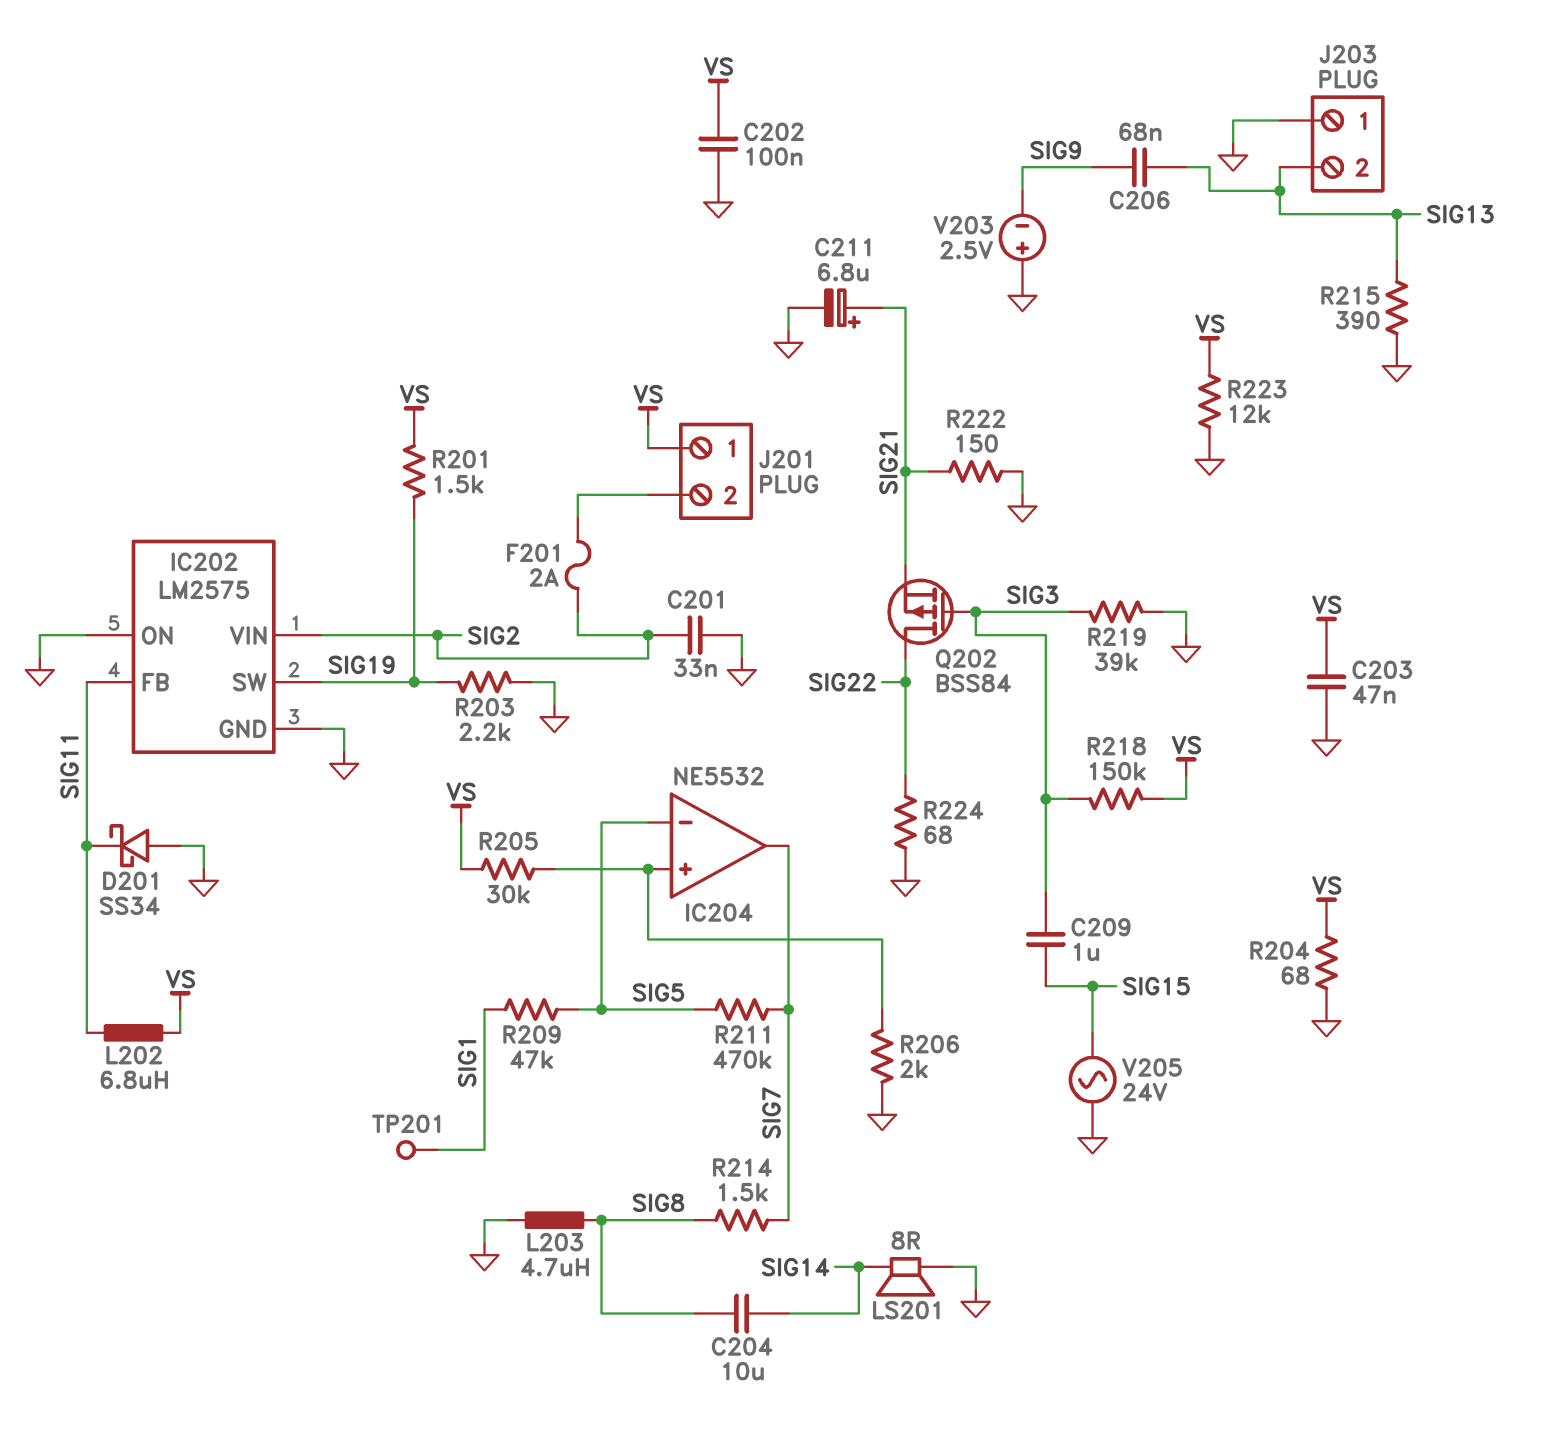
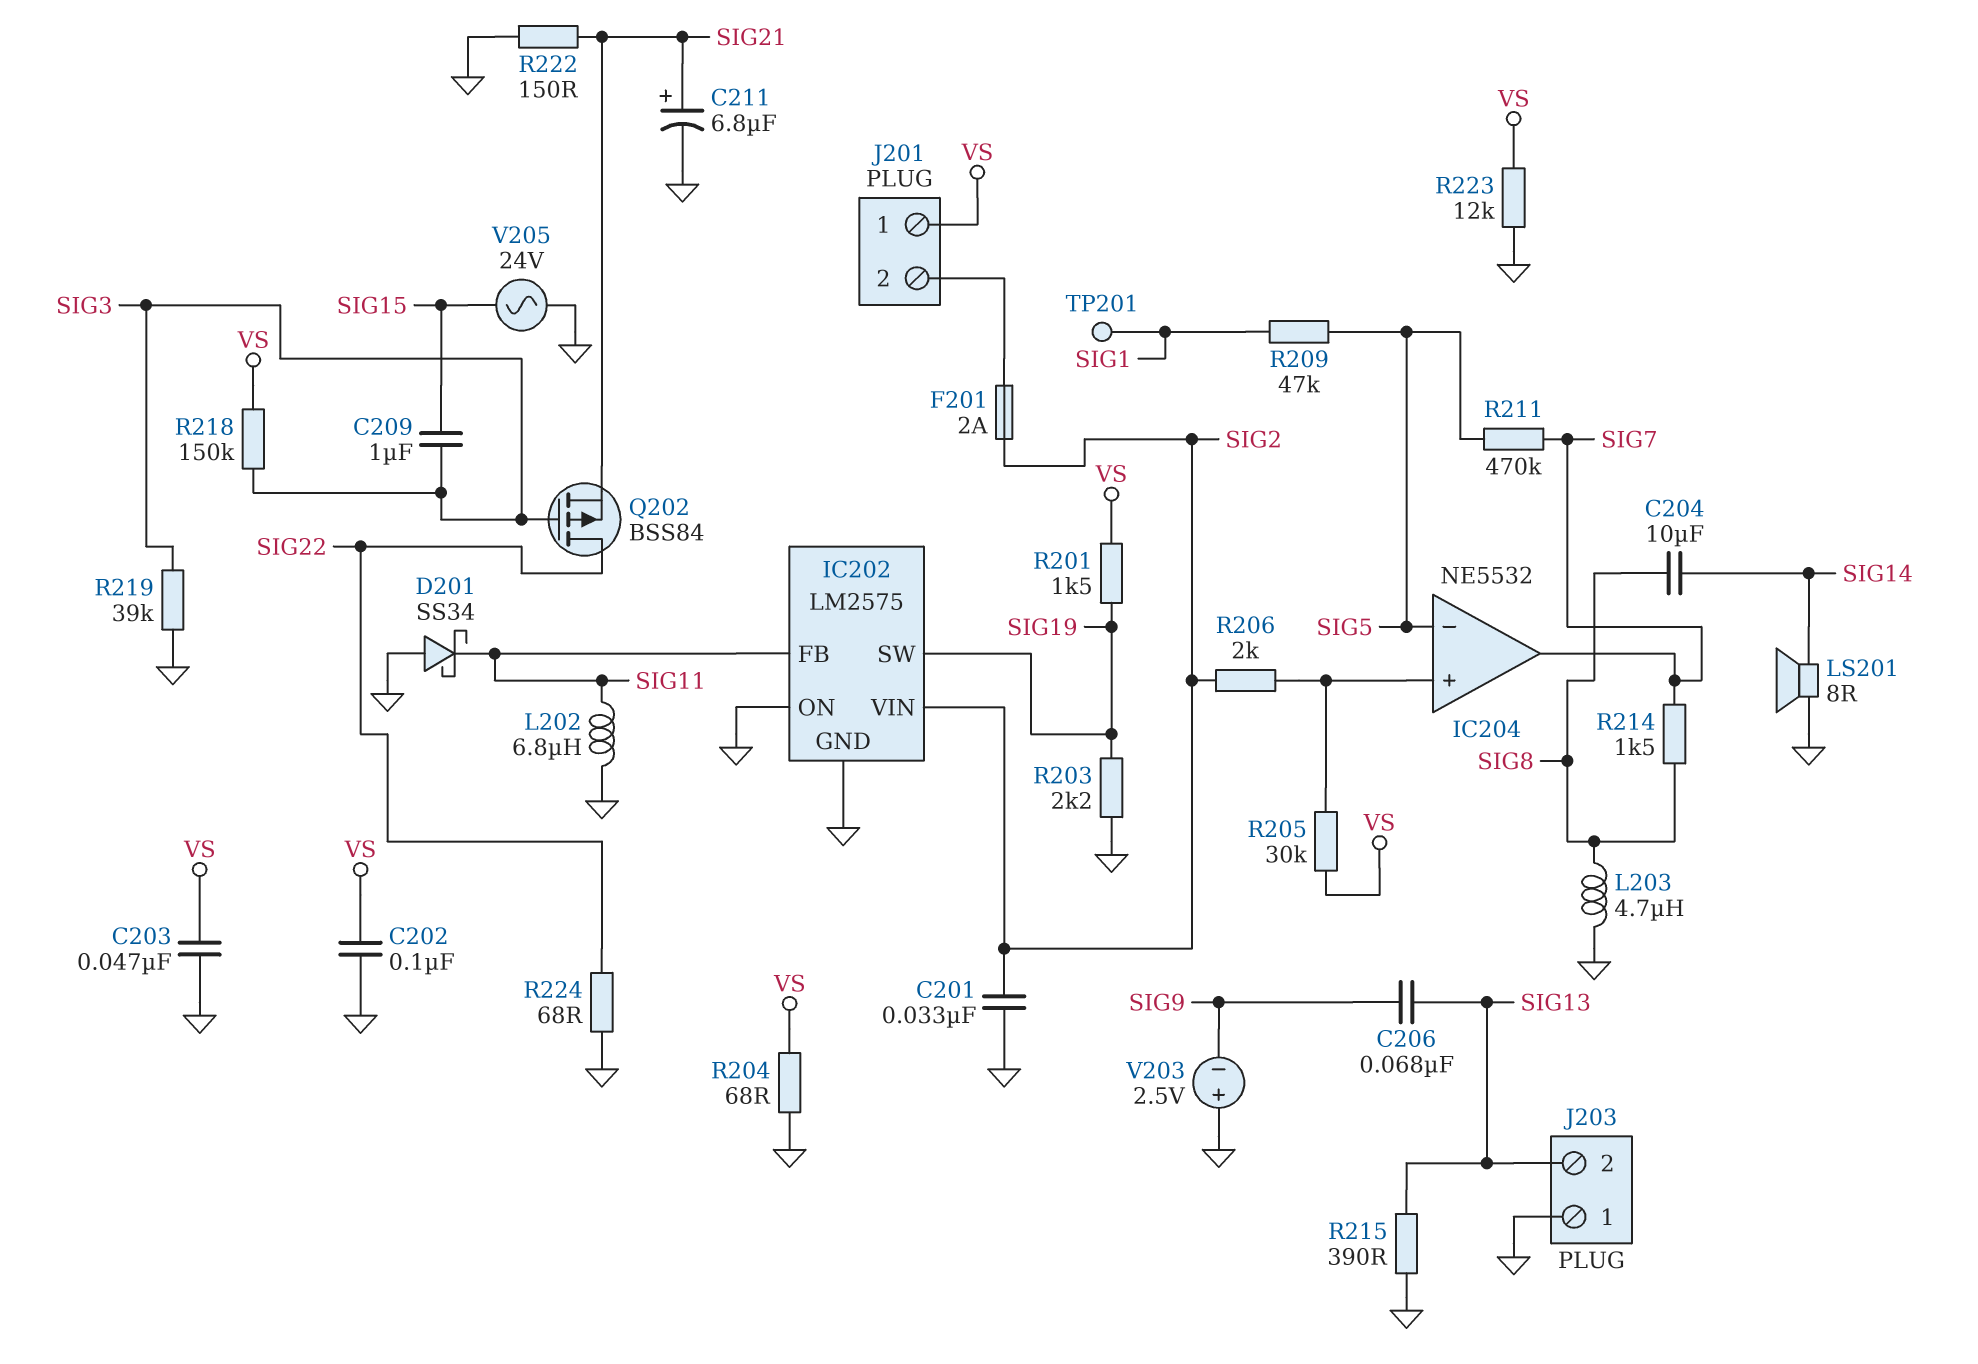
L202: 6.8uH (SIG11, VS) -> 6.8uH (GND, SIG11)
R206: 2k (GND, IC204/in+) -> 2k (IC204/in+, SIG2)

